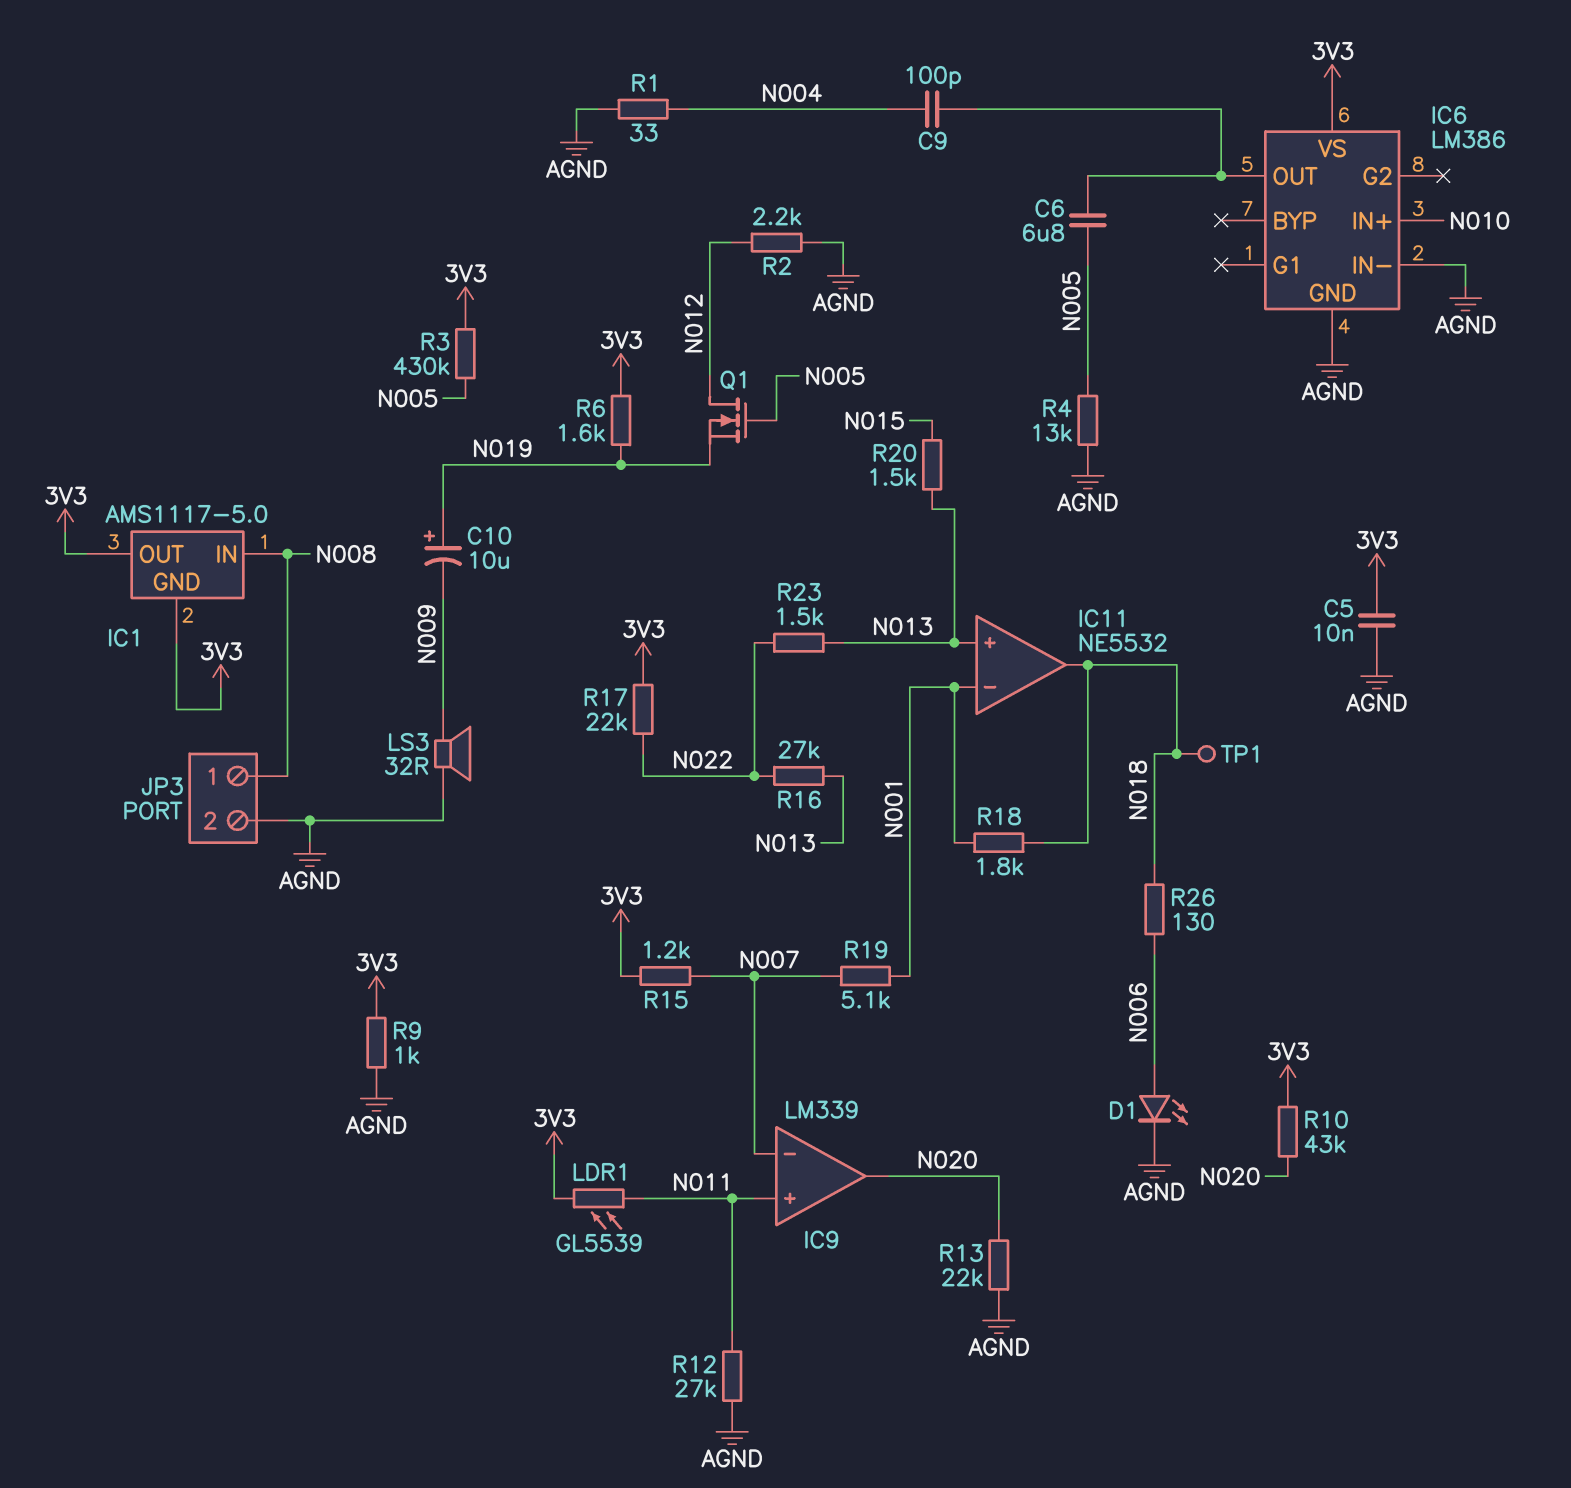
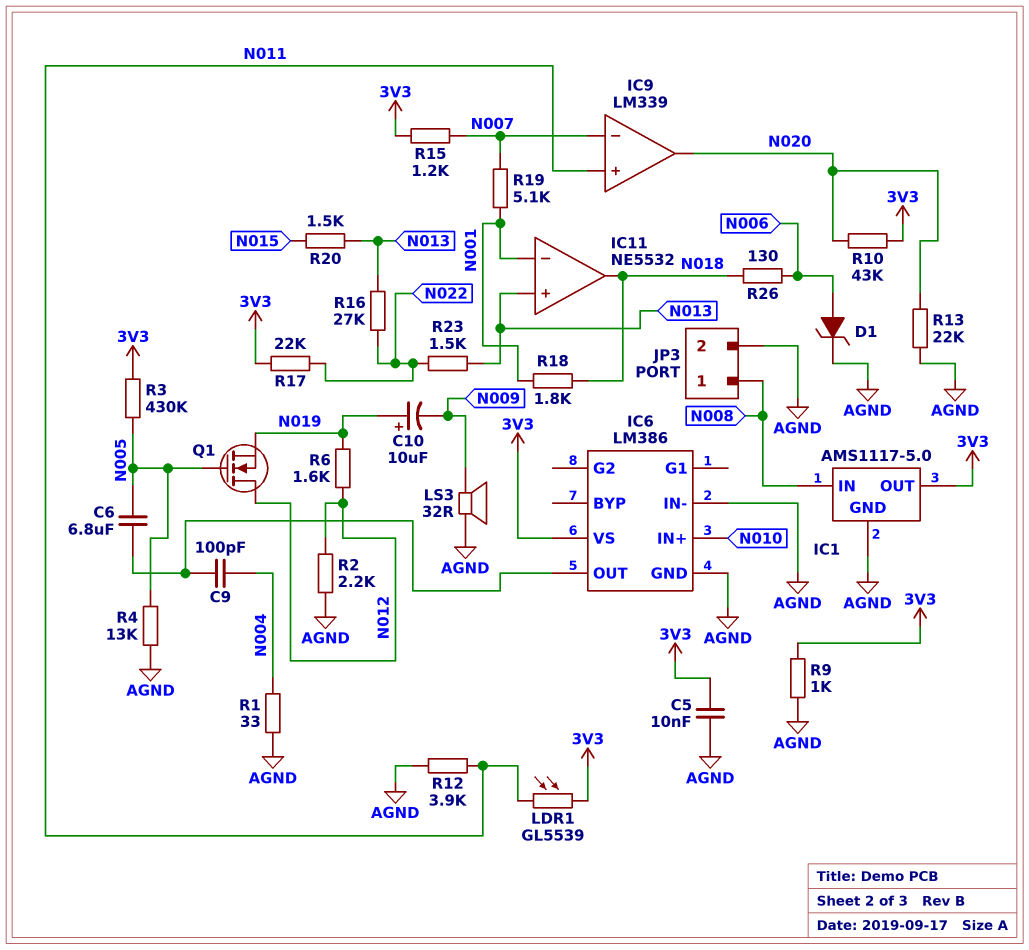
D1: LED (A N006, K AGND) -> zener (A N006, K AGND)
IC1 pin GND: 3V3 -> AGND
R6: 1.6k (3V3, N019) -> 1.6k (N012, N019)
R12: 27k (AGND, N011) -> 3.9k (AGND, N011)
TP1: test point (N018) -> none

